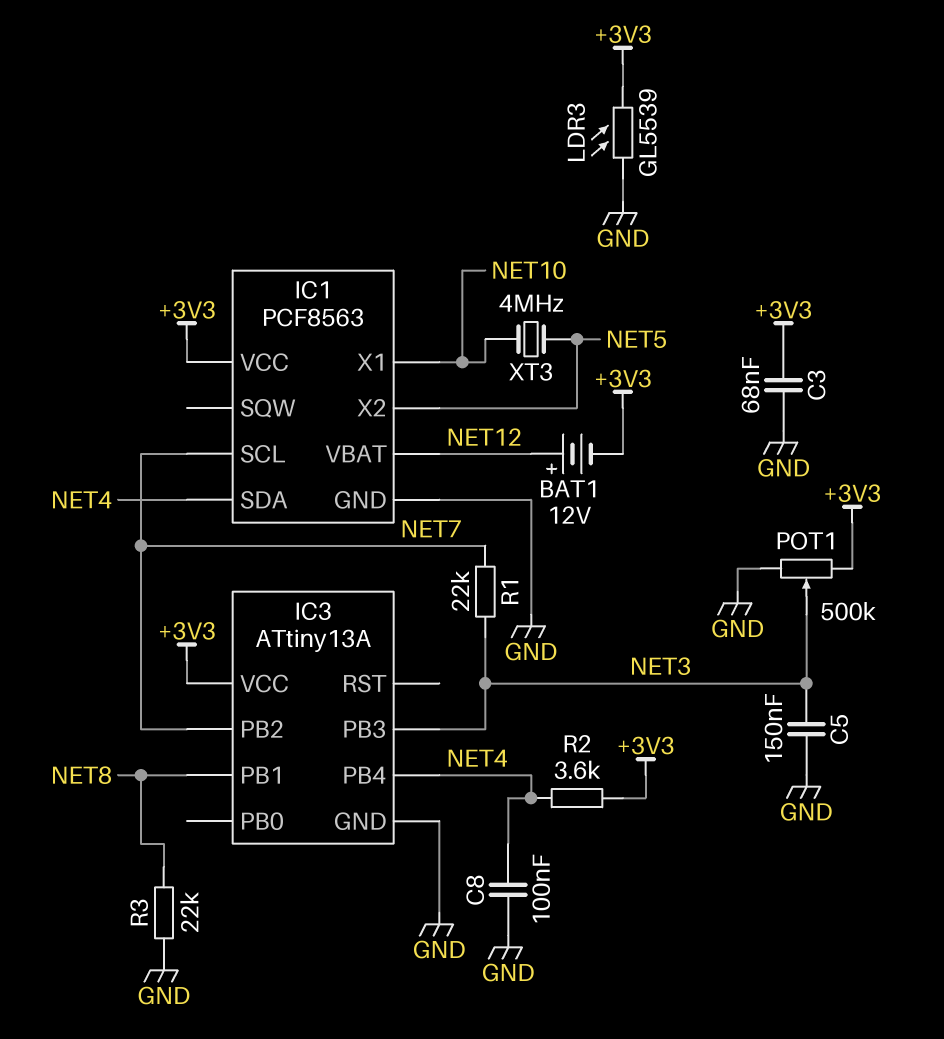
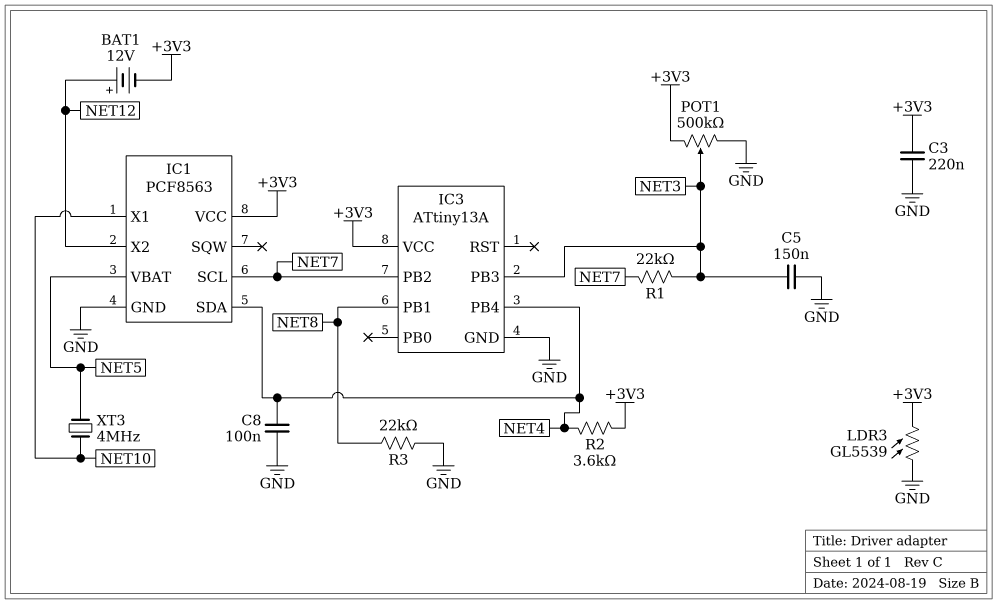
C3: 68nF (+3V3, GND) -> 220nF (+3V3, GND)
IC1 pin VBAT: NET12 -> NET5
IC1 pin X2: NET5 -> NET12

